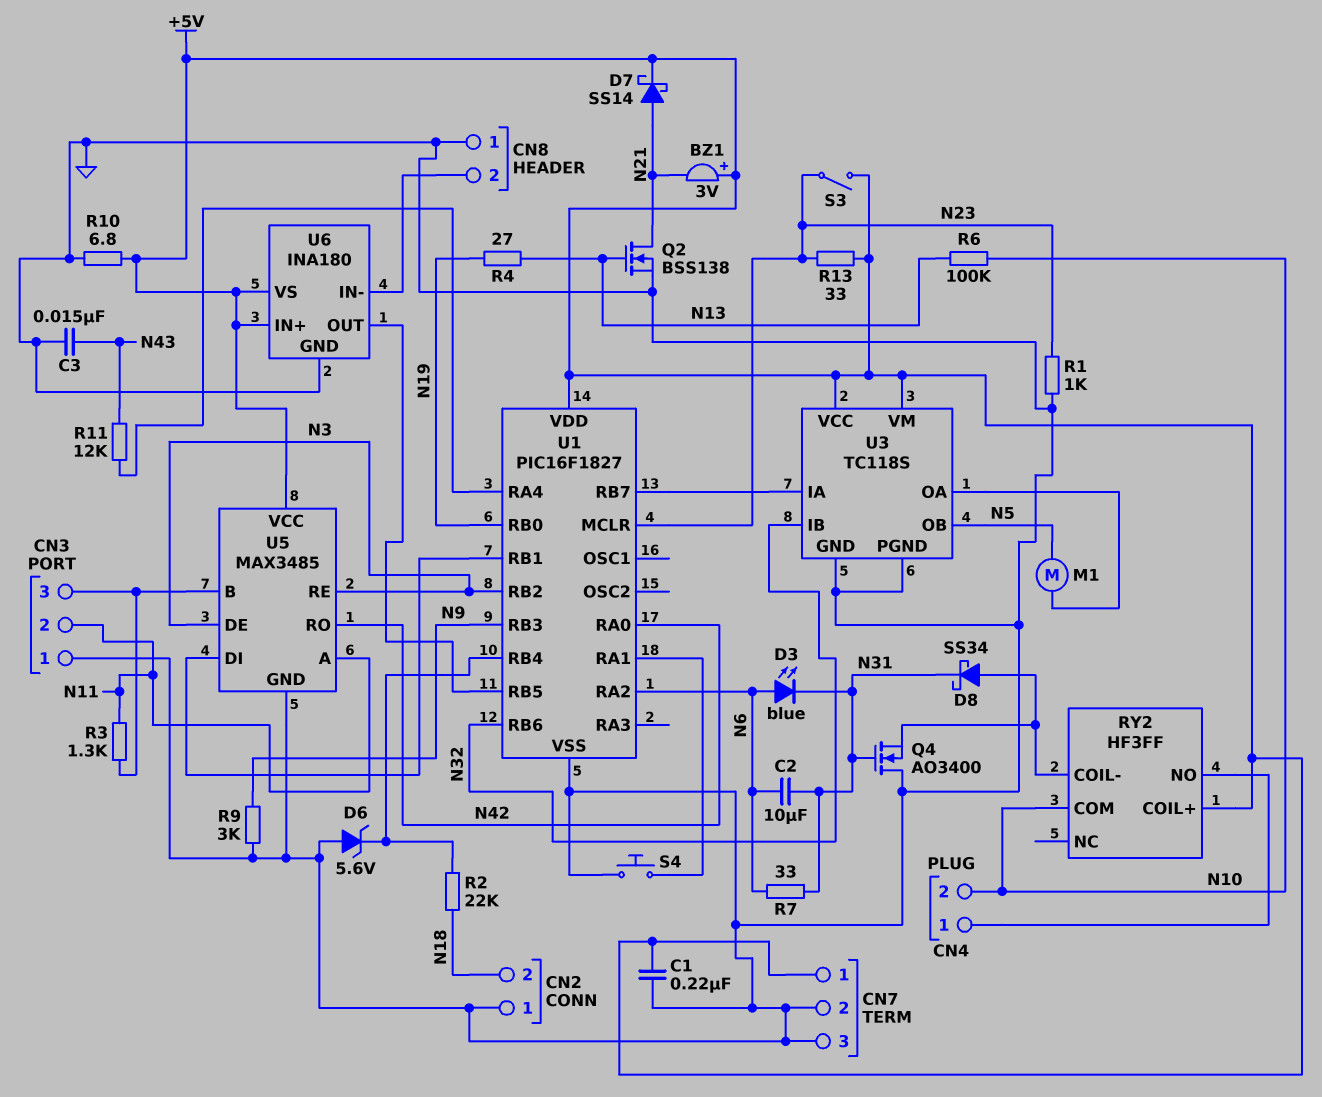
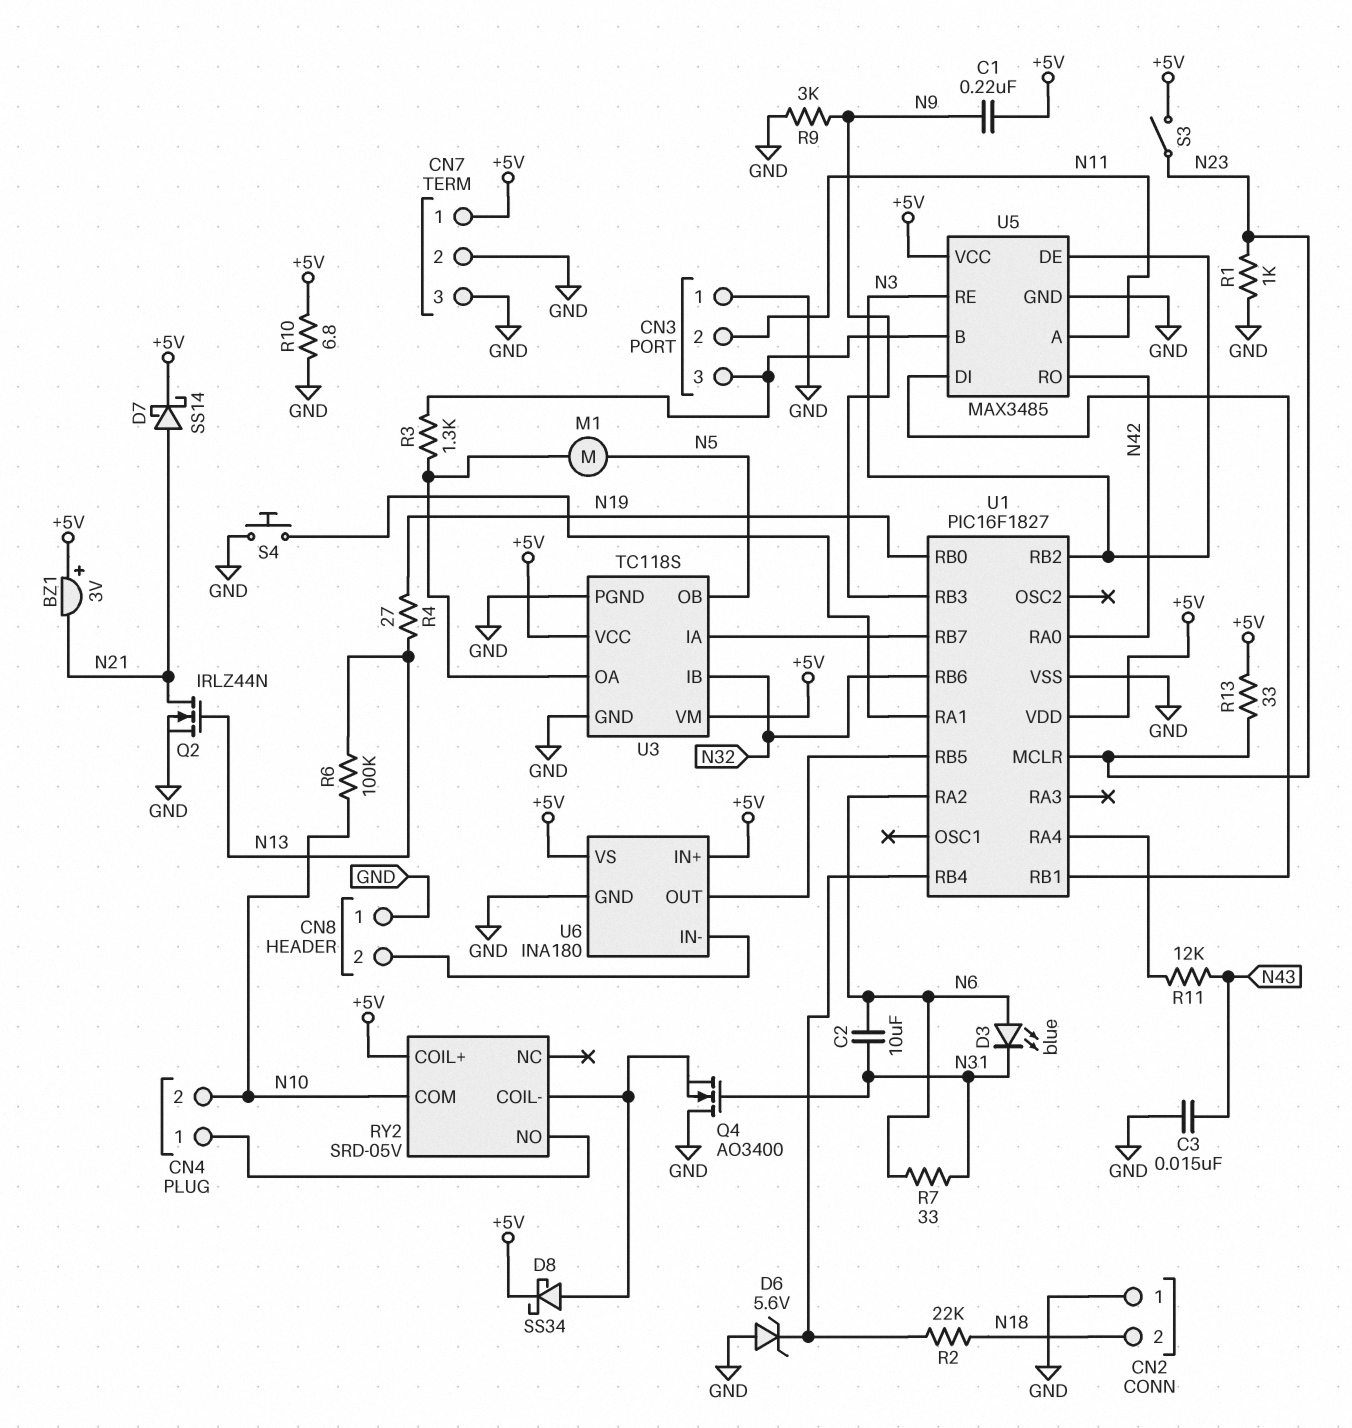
C1: 220nF (+5V, GND) -> 220nF (+5V, N9)
D8: schottky SS34 (A RY2/COIL-, K N31) -> schottky SS34 (A RY2/COIL-, K +5V)
Q2: NMOS BSS138 (G N13, D N21, S GND) -> NMOS IRLZ44N (G N13, D N21, S GND)
R3: 1.3k (CN3/3, N11) -> 1.3k (CN3/3, U3/OA)
RY2: HF3FF -> SRD-05V

